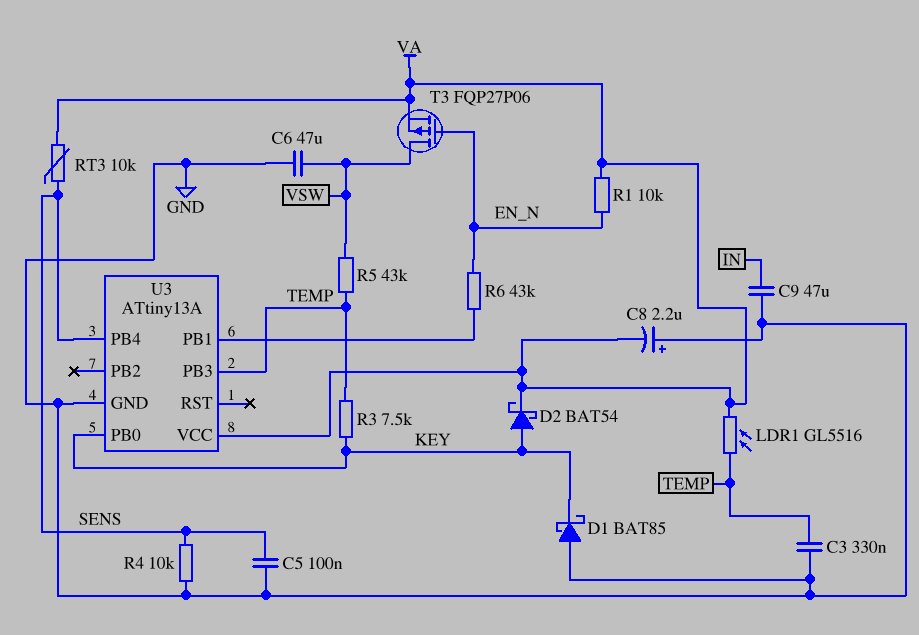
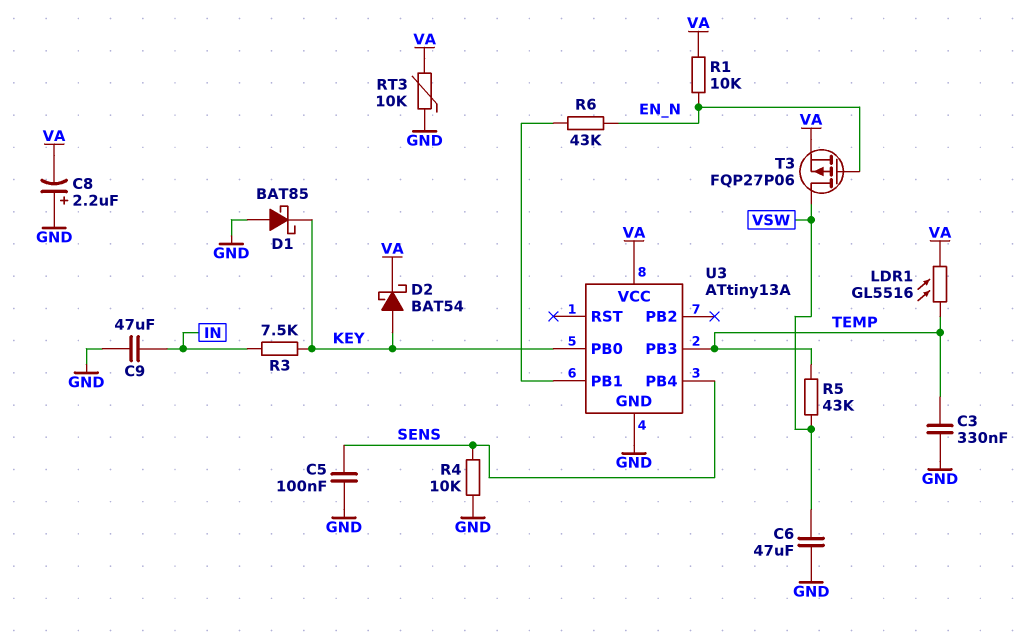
R3: 7.5k (KEY, TEMP) -> 7.5k (IN, KEY)
RT3: 10k (SENS, VA) -> 10k (GND, VA)

